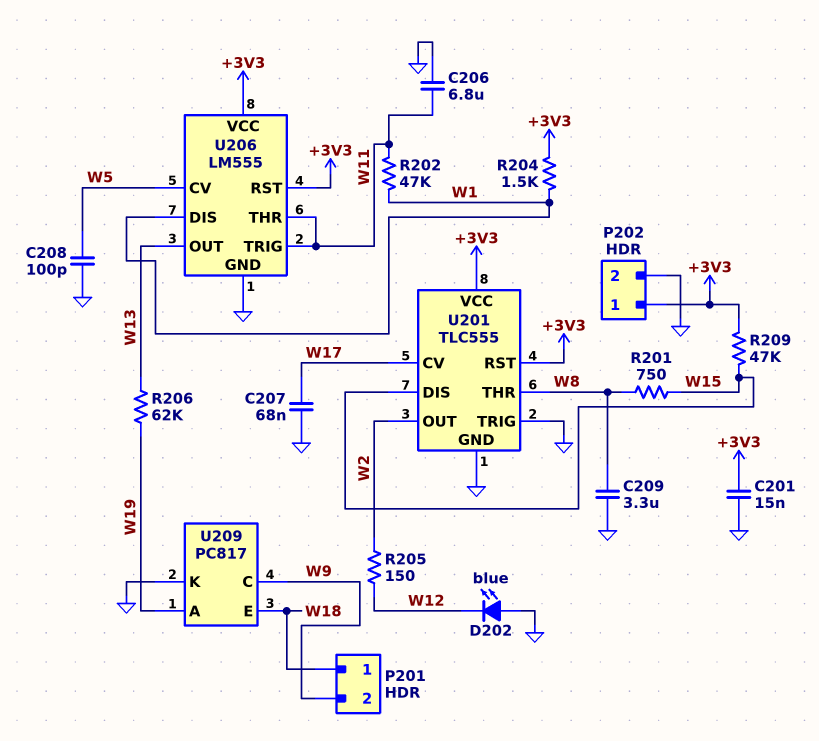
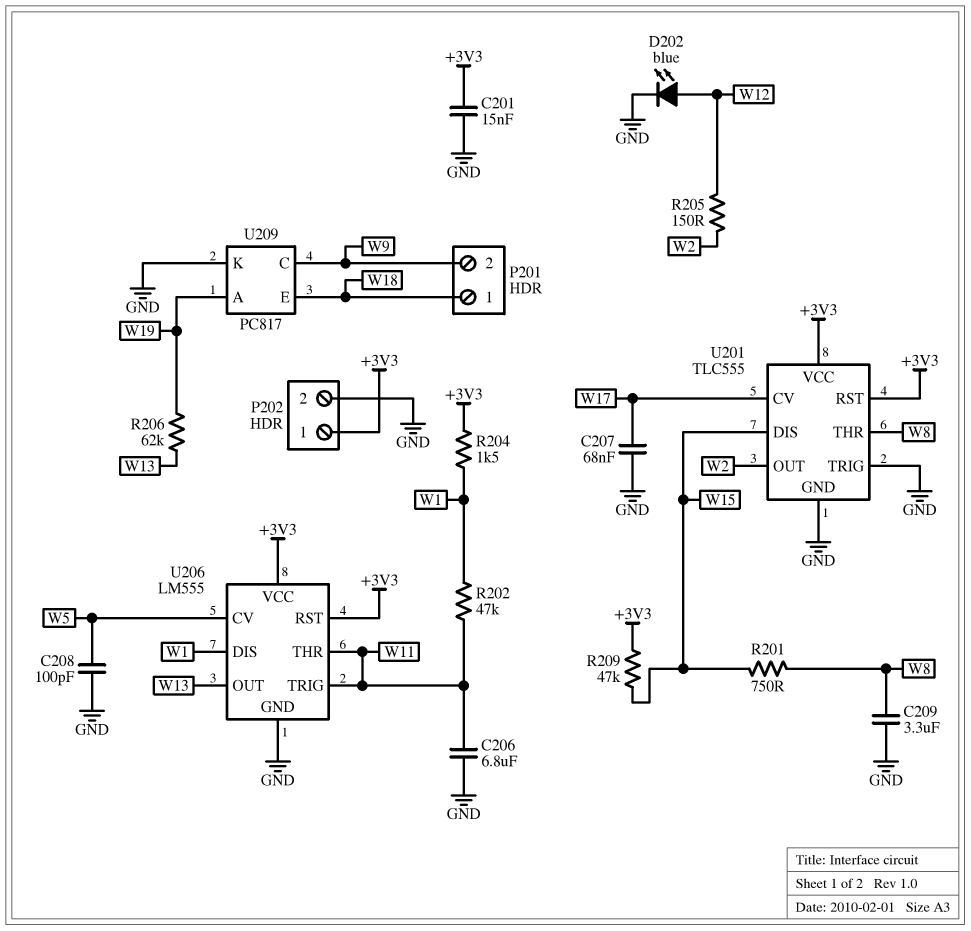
D202: LED blue (A GND, K W12) -> LED blue (A W12, K GND)

